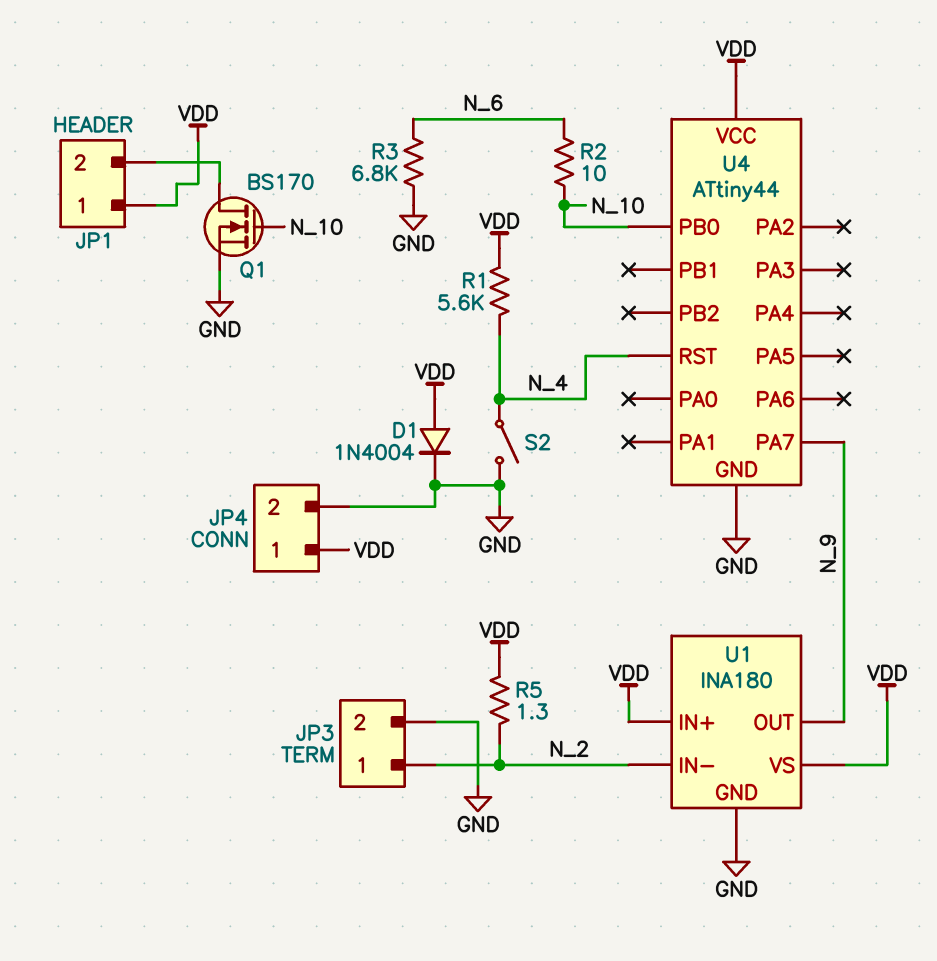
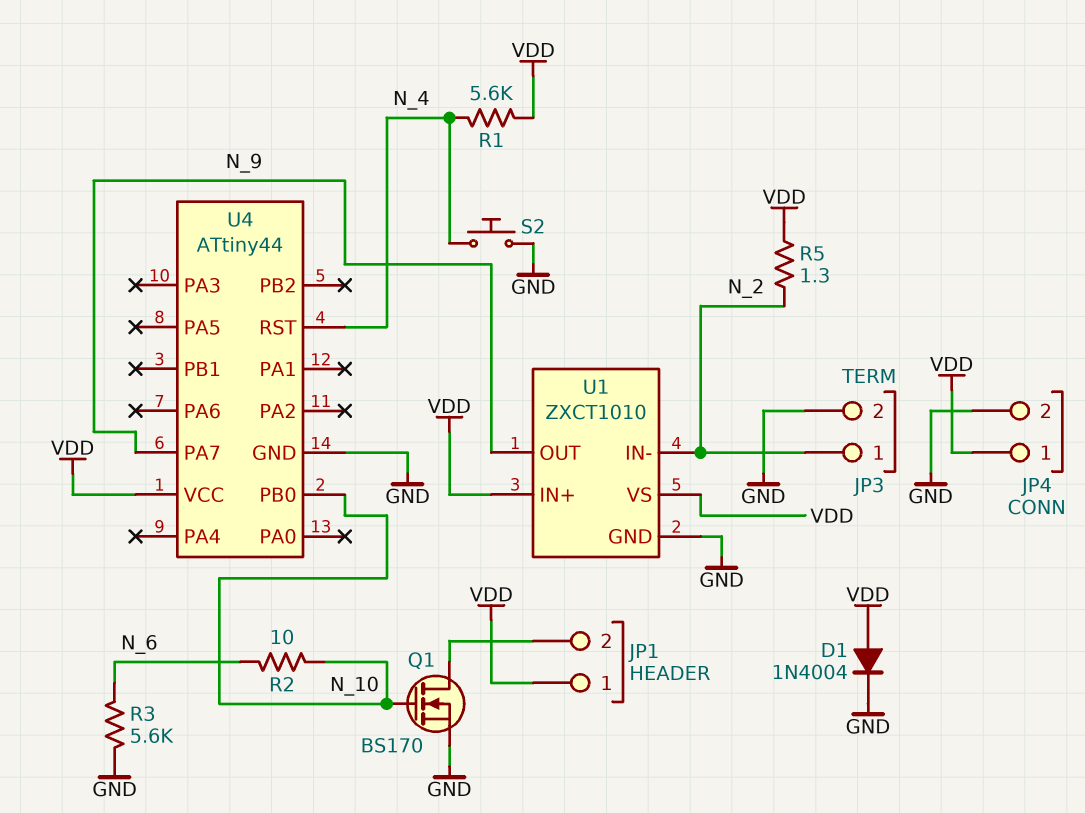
R3: 6.8k (GND, N_6) -> 5.6k (GND, N_6)
S2: switch (GND, N_4) -> button (GND, N_4)
U1: INA180 -> ZXCT1010

